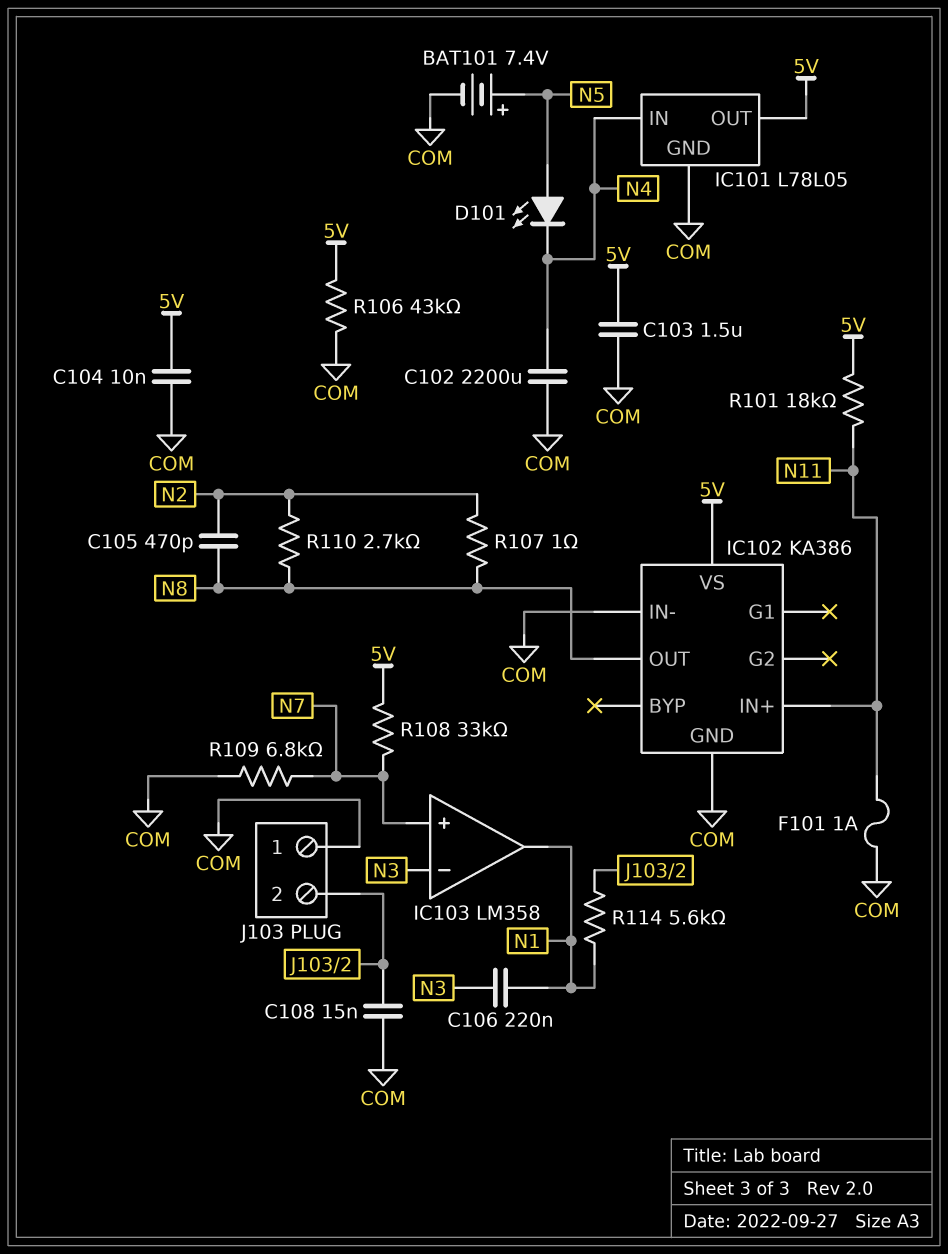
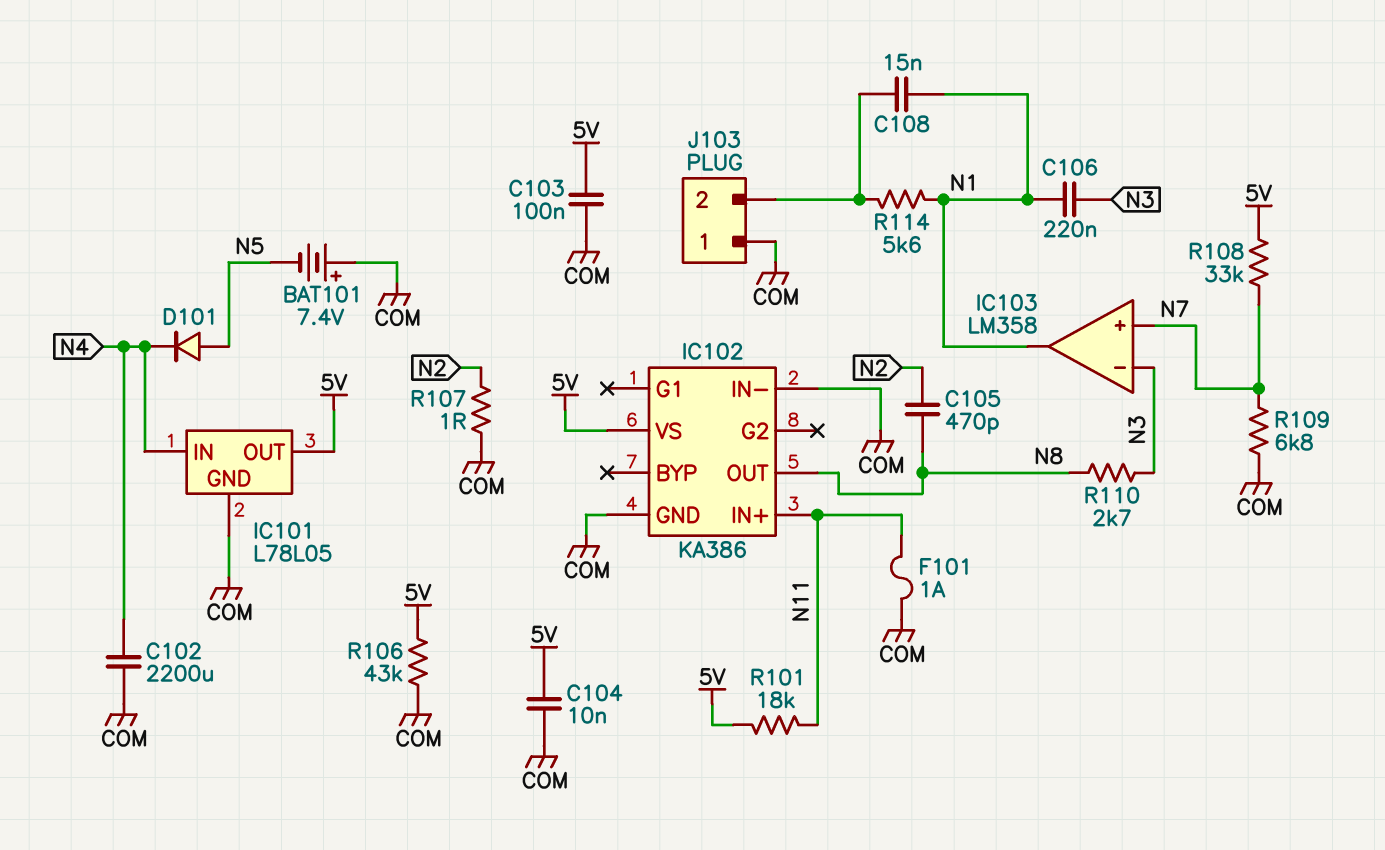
BAT101: 7.4V (plus N5, minus COM) -> 7.4V (plus COM, minus N5)
C103: 1.5uF (5V, COM) -> 100nF (5V, COM)
C108: 15nF (COM, J103/2) -> 15nF (J103/2, N1)
D101: LED (A N5, K N4) -> diode (A N5, K N4)
R107: 1 (N2, N8) -> 1 (COM, N2)
R110: 2.7k (N2, N8) -> 2.7k (N3, N8)

